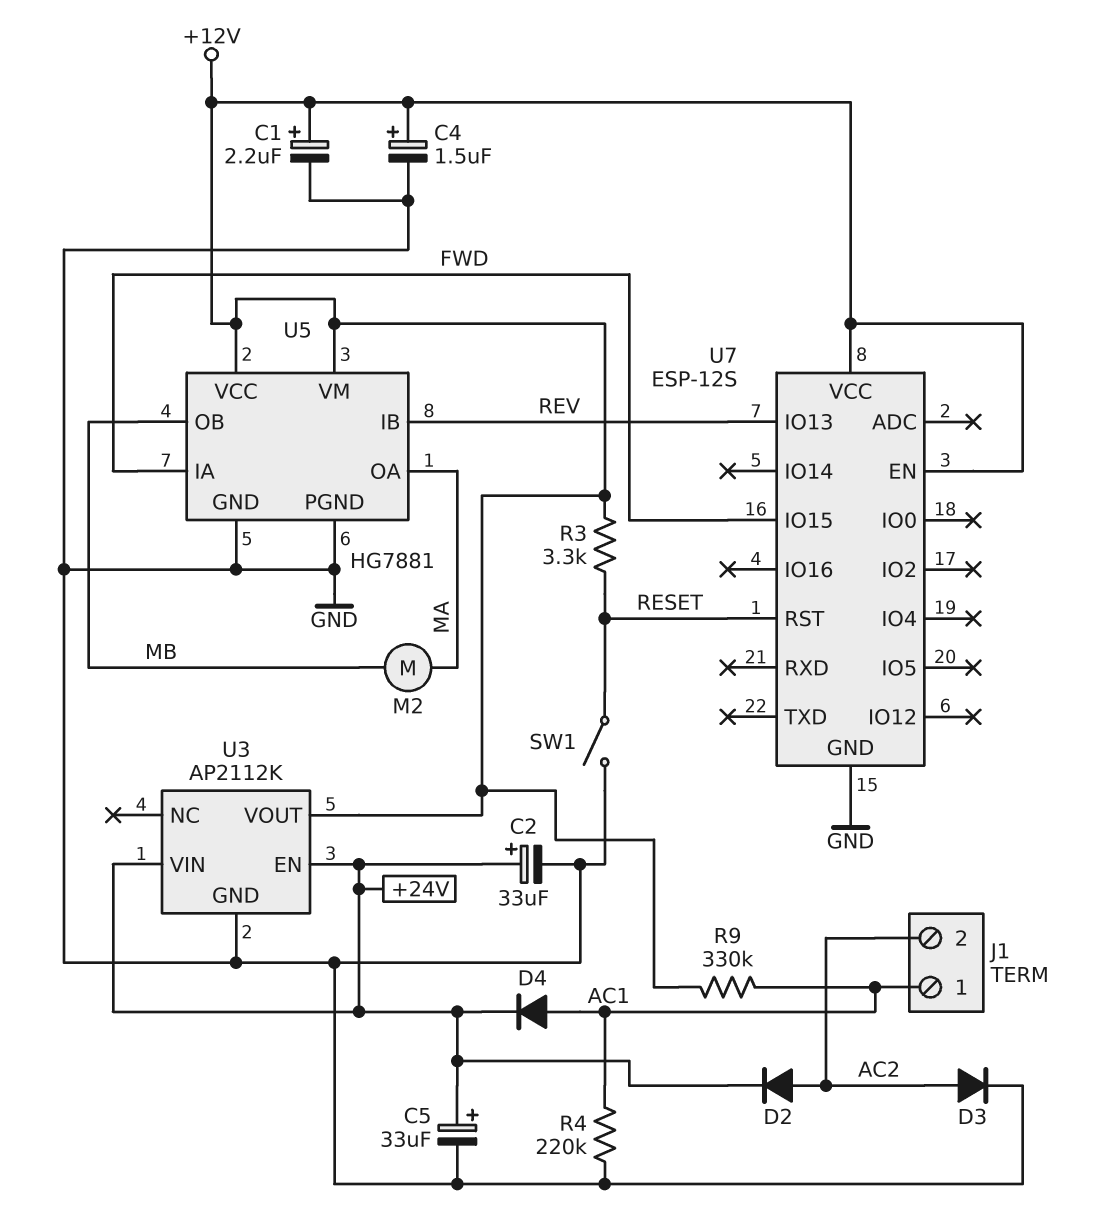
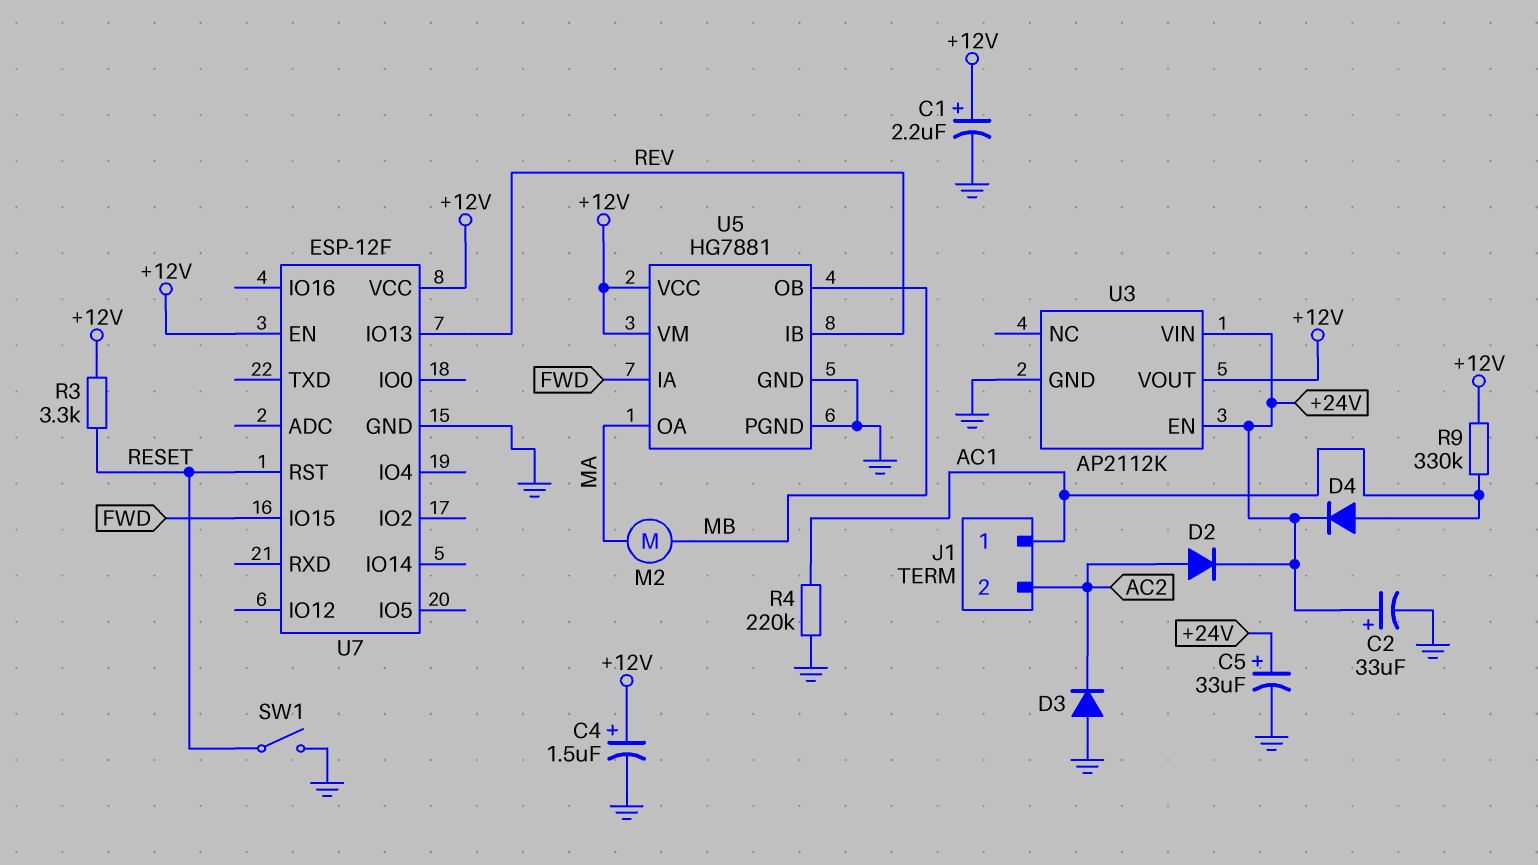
D3: diode (A AC2, K GND) -> diode (A GND, K AC2)
U7: ESP-12S -> ESP-12F

